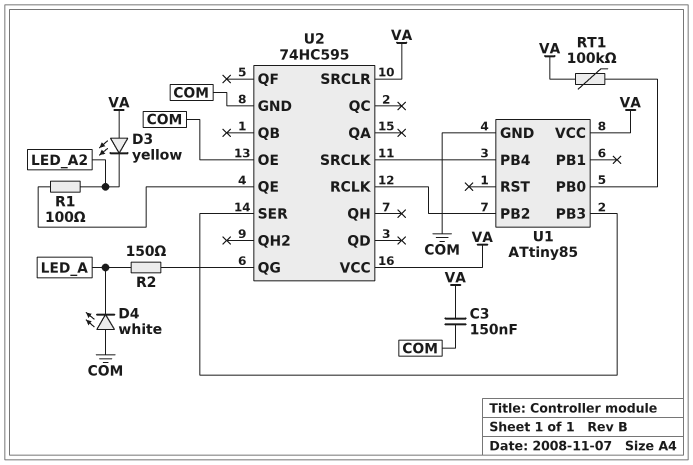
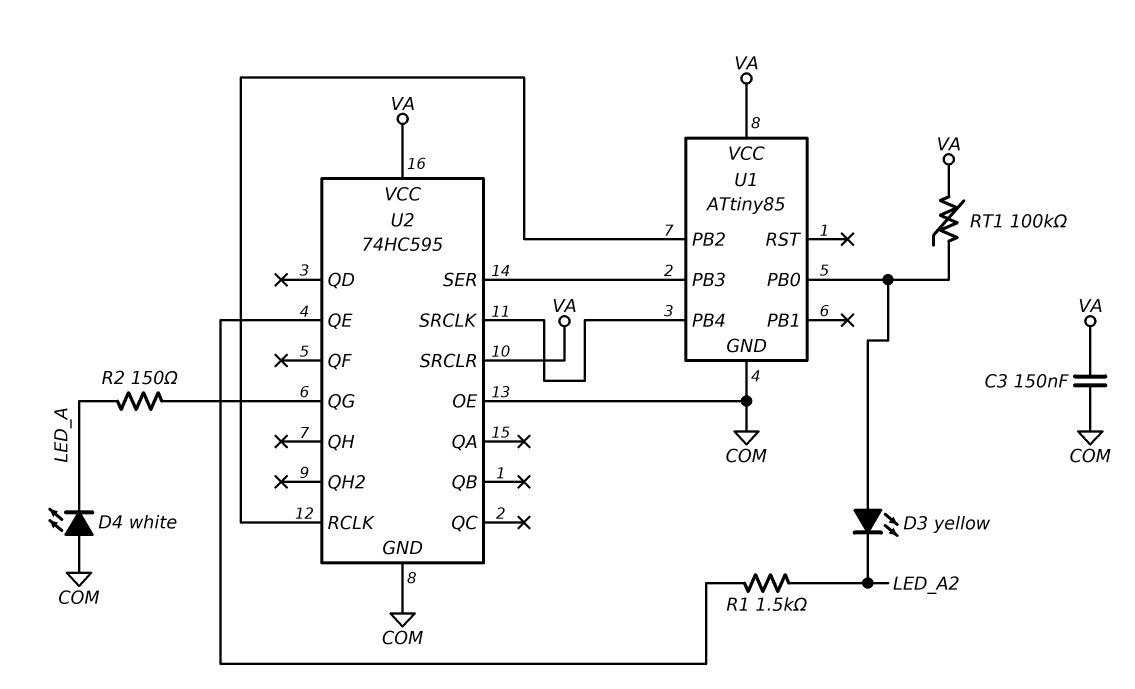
D3: LED yellow (A VA, K LED_A2) -> LED yellow (A U1/PB0, K LED_A2)
R1: 100 (LED_A2, U2/QE) -> 1.5k (LED_A2, U2/QE)

